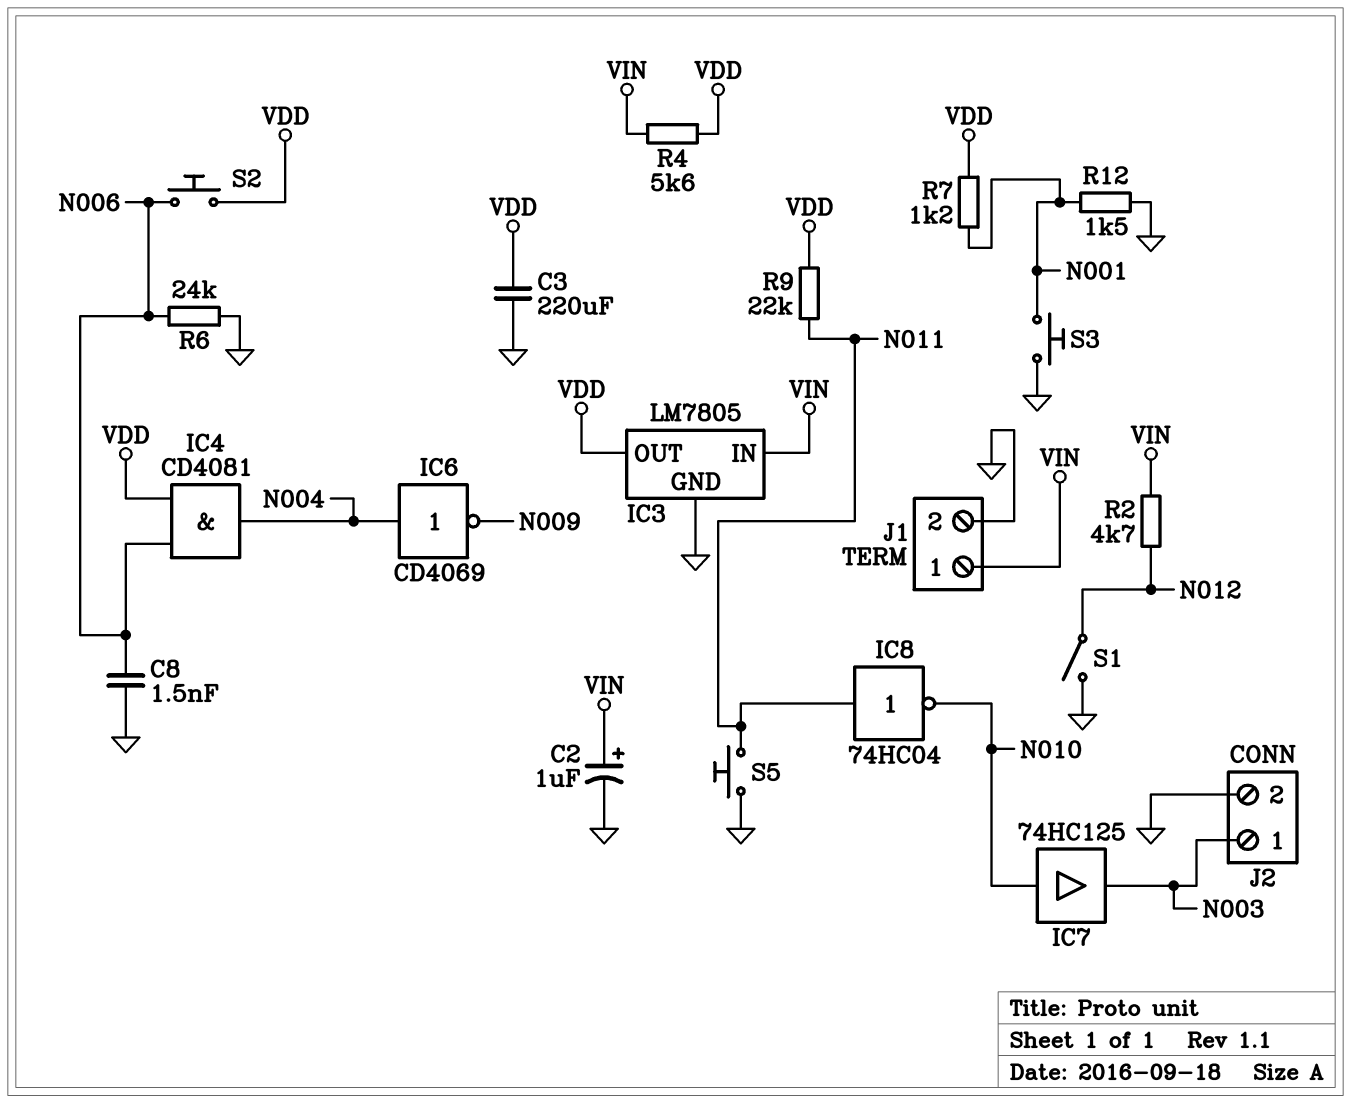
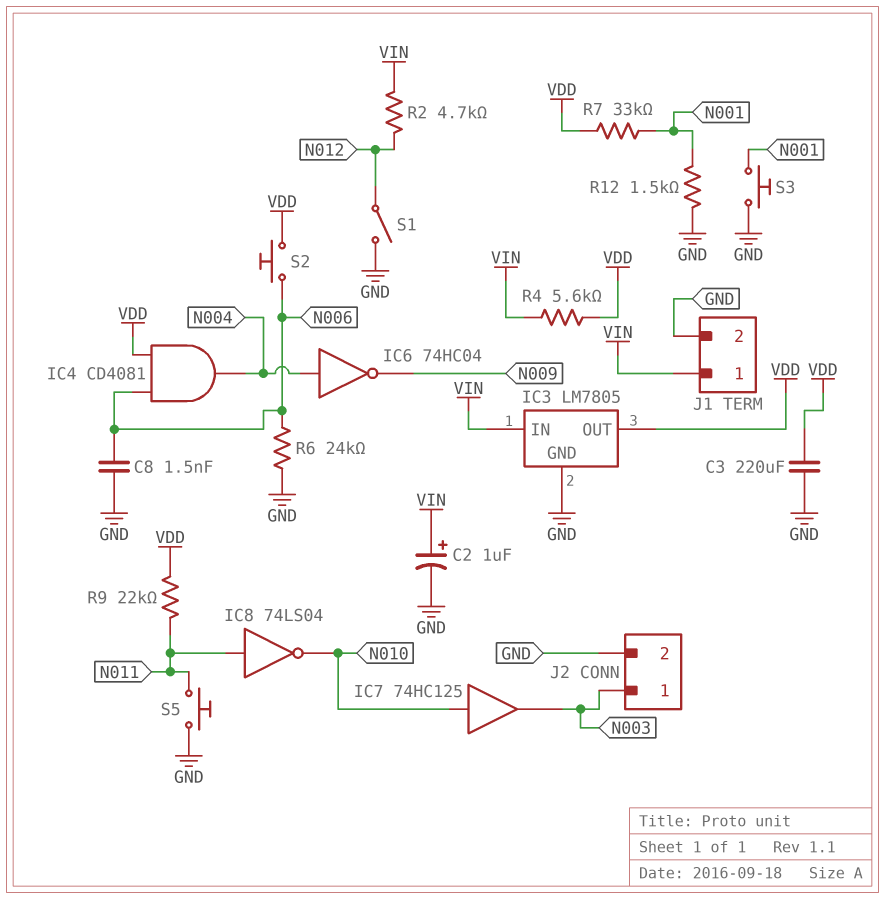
IC6: NOT CD4069 (in N004, out N009) -> NOT 74HC04 (in N004, out N009)
IC8: NOT 74HC04 (in N011, out N010) -> NOT 74LS04 (in N011, out N010)
R7: 1.2k (N001, VDD) -> 33k (N001, VDD)

